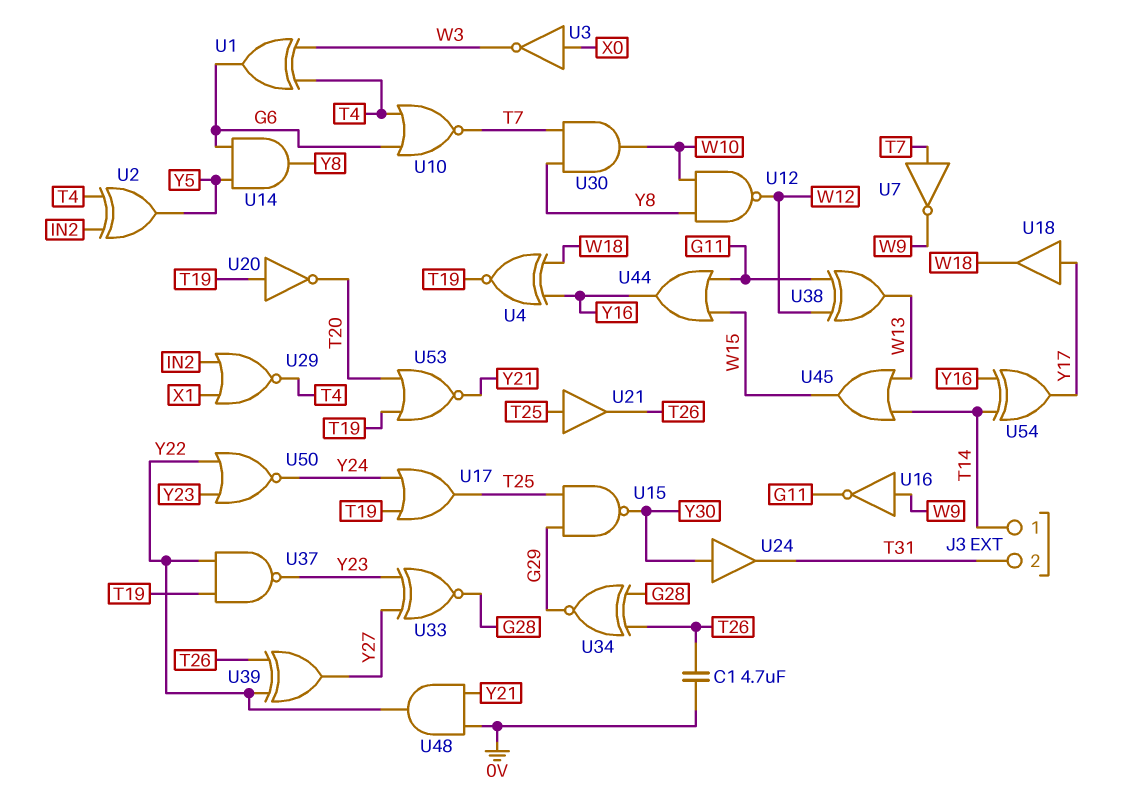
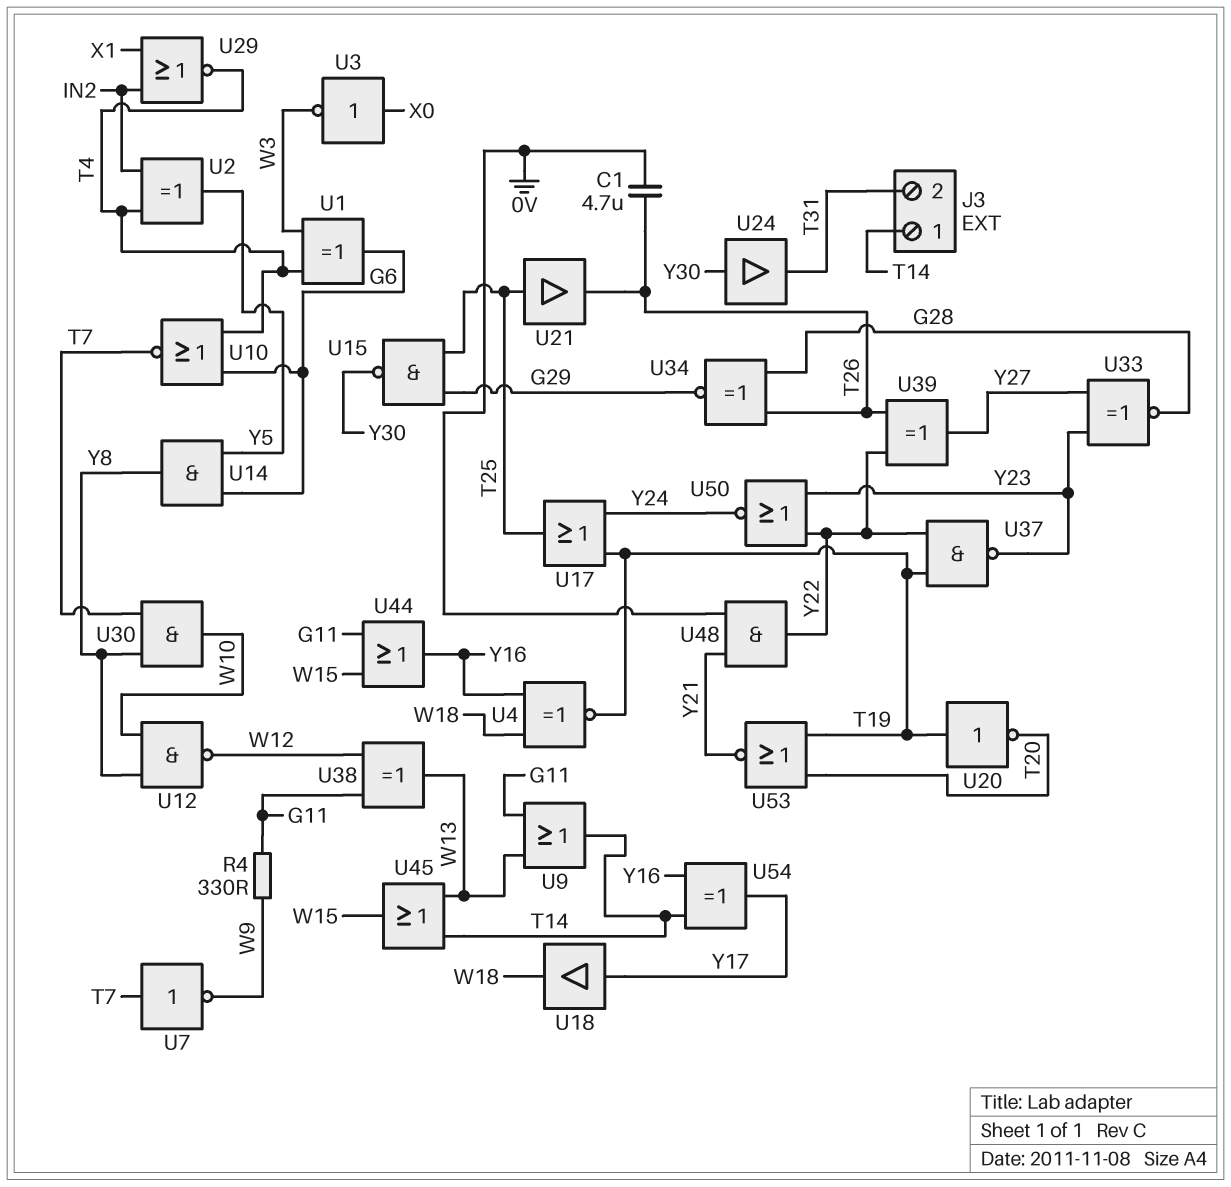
R4: none -> 330 (G11, W9)
U9: none -> OR (in G11, in W13, out T14)
U16: NOT (in W9, out G11) -> none

